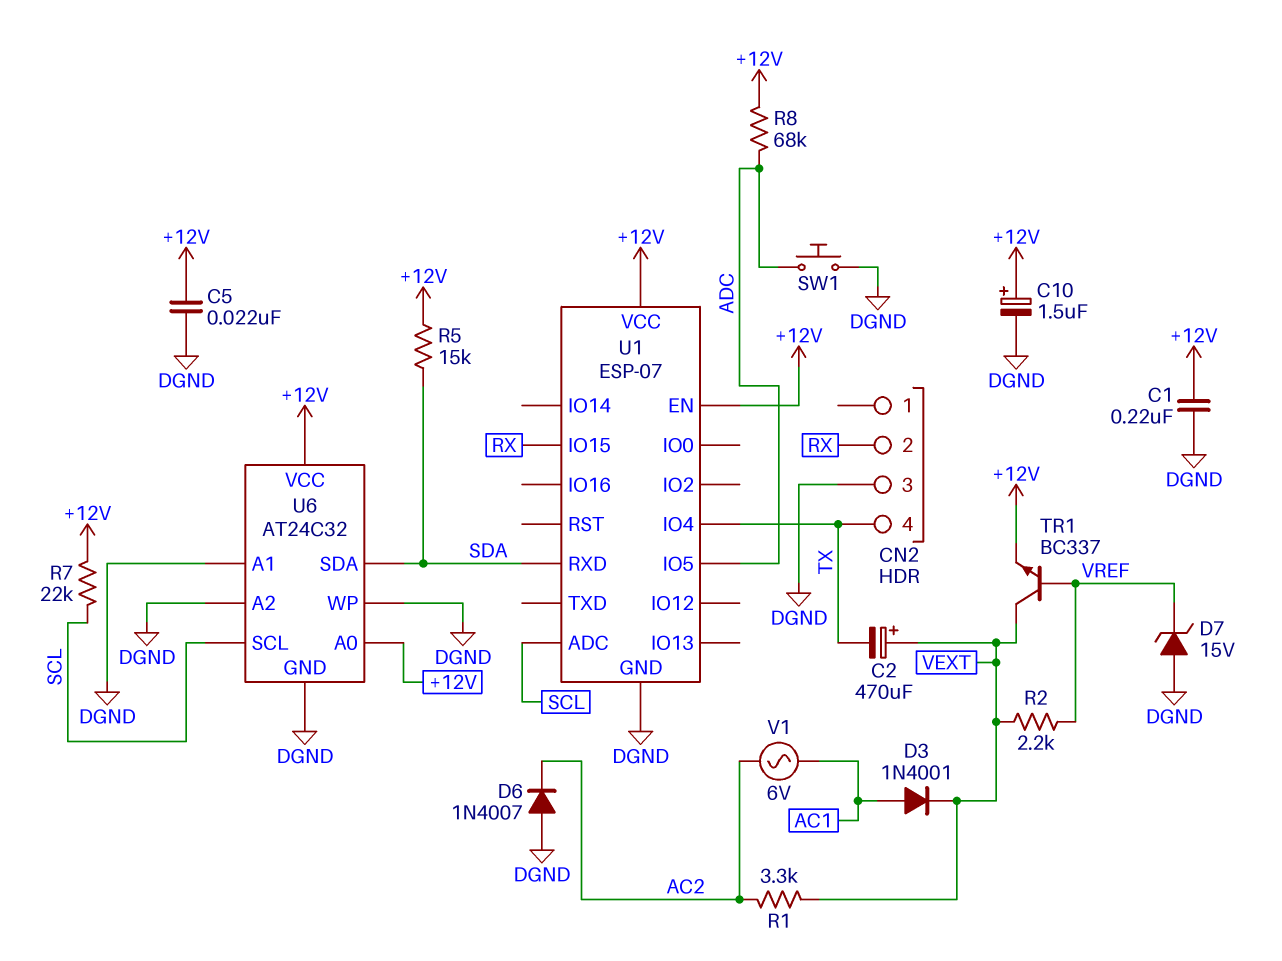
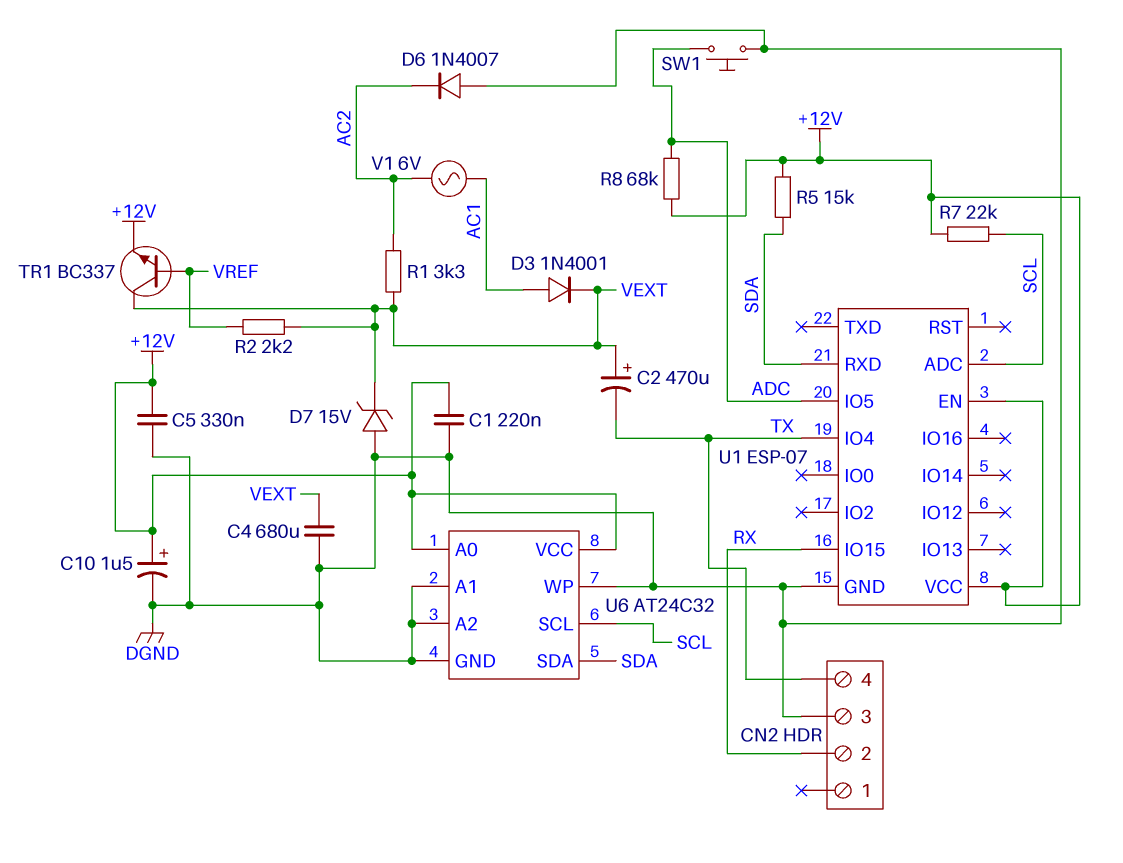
C4: none -> 680uF (DGND, VEXT)
C5: 22nF (+12V, DGND) -> 330nF (+12V, DGND)
D7: zener 15V (A DGND, K VREF) -> zener 15V (A DGND, K VEXT)

